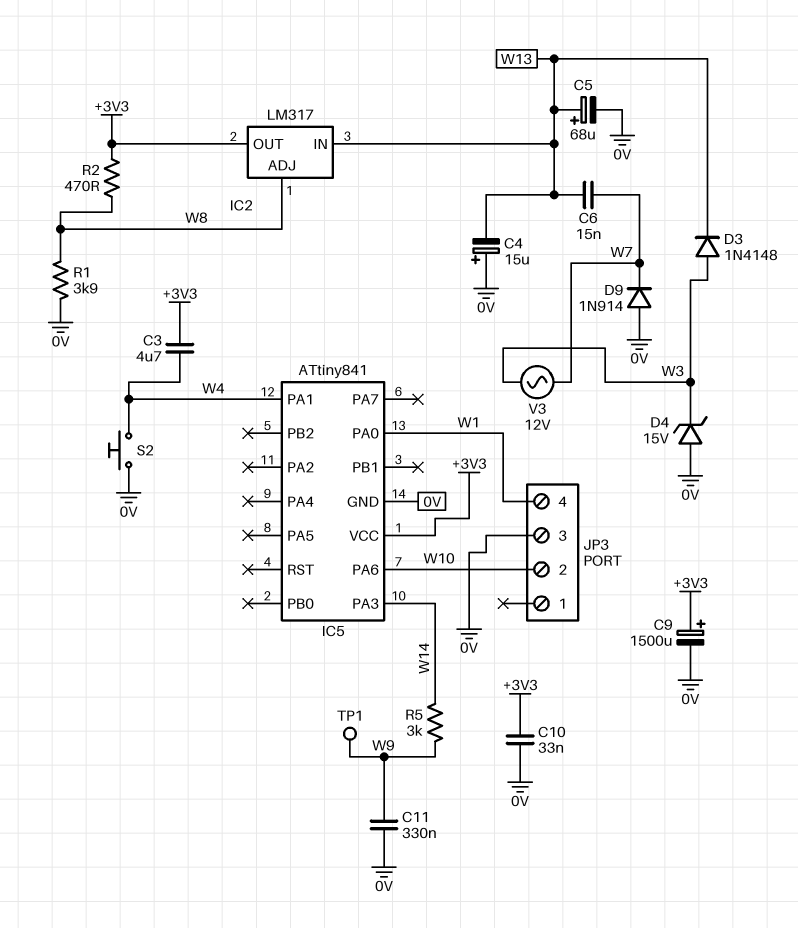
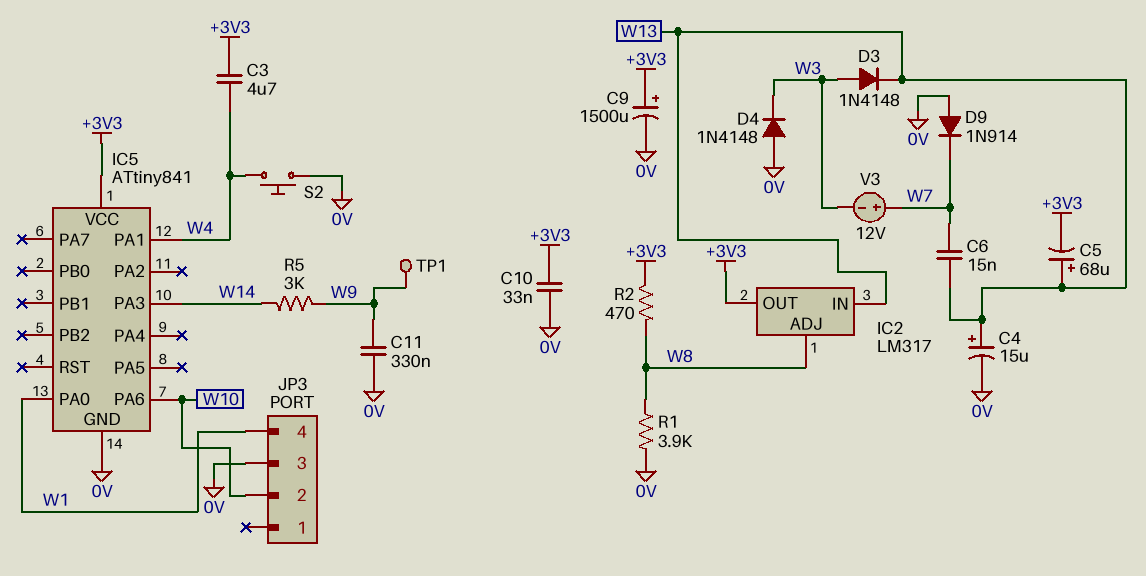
C4: 15uF (plus 0V, minus W13) -> 15uF (plus W13, minus 0V)
C5: 68uF (plus W13, minus 0V) -> 68uF (plus W13, minus +3V3)
D4: zener 15V (A 0V, K W3) -> diode 1N4148 (A 0V, K W3)
V3: AC 12V (W3, W7) -> 12V (plus W7, minus W3)

